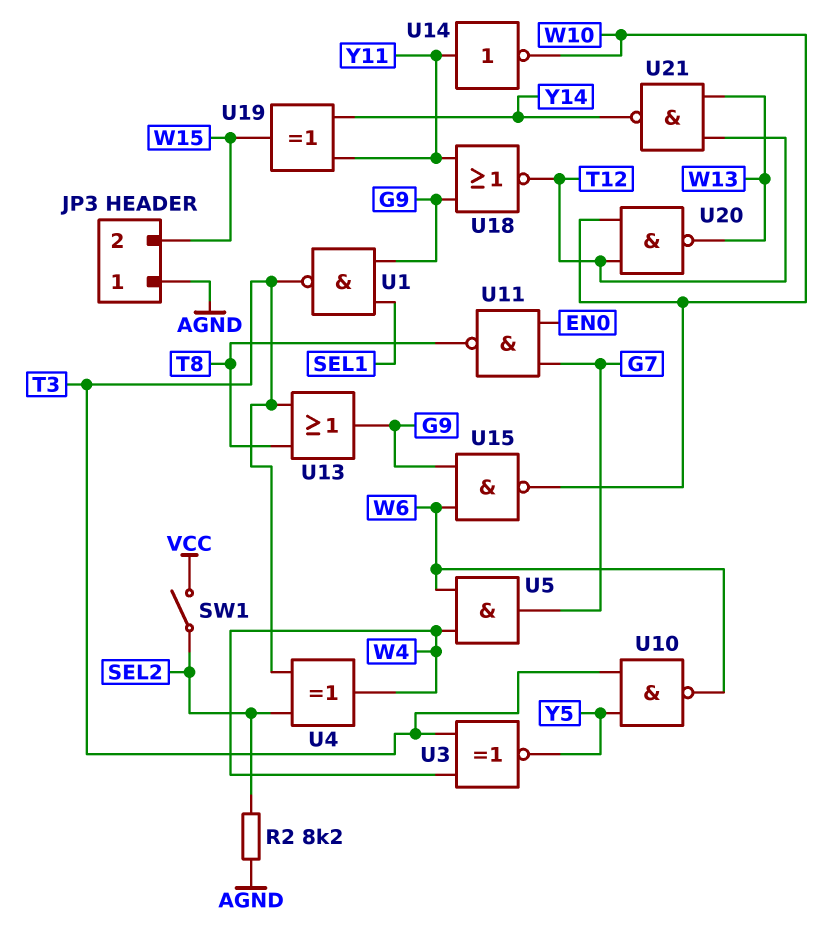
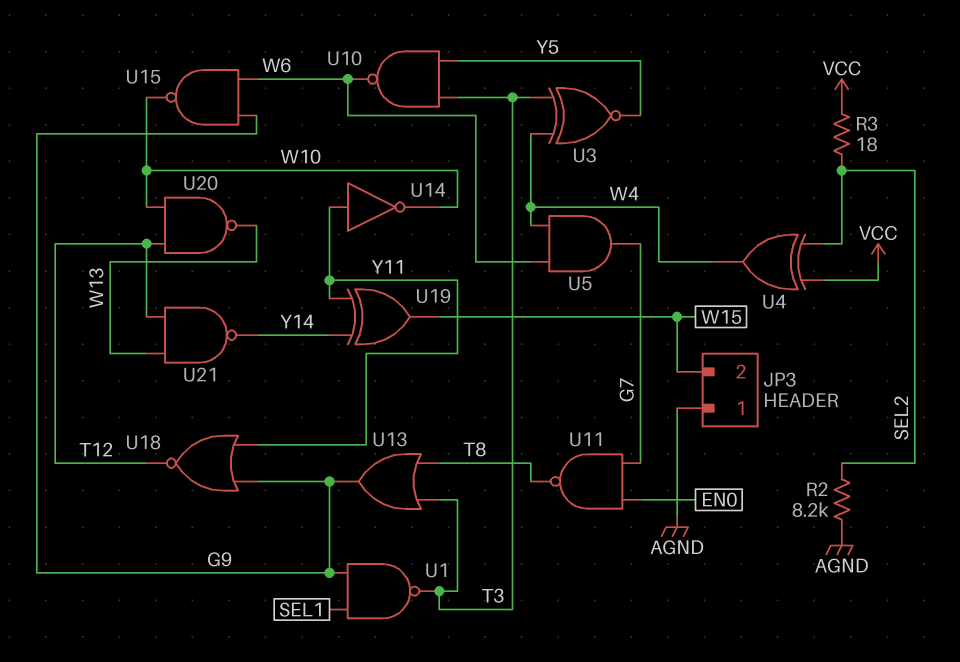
R3: none -> 18 (SEL2, VCC)
SW1: switch (SEL2, VCC) -> none
U4: XOR (in SEL2, in T3, out W4) -> XOR (in SEL2, in VCC, out W4)

